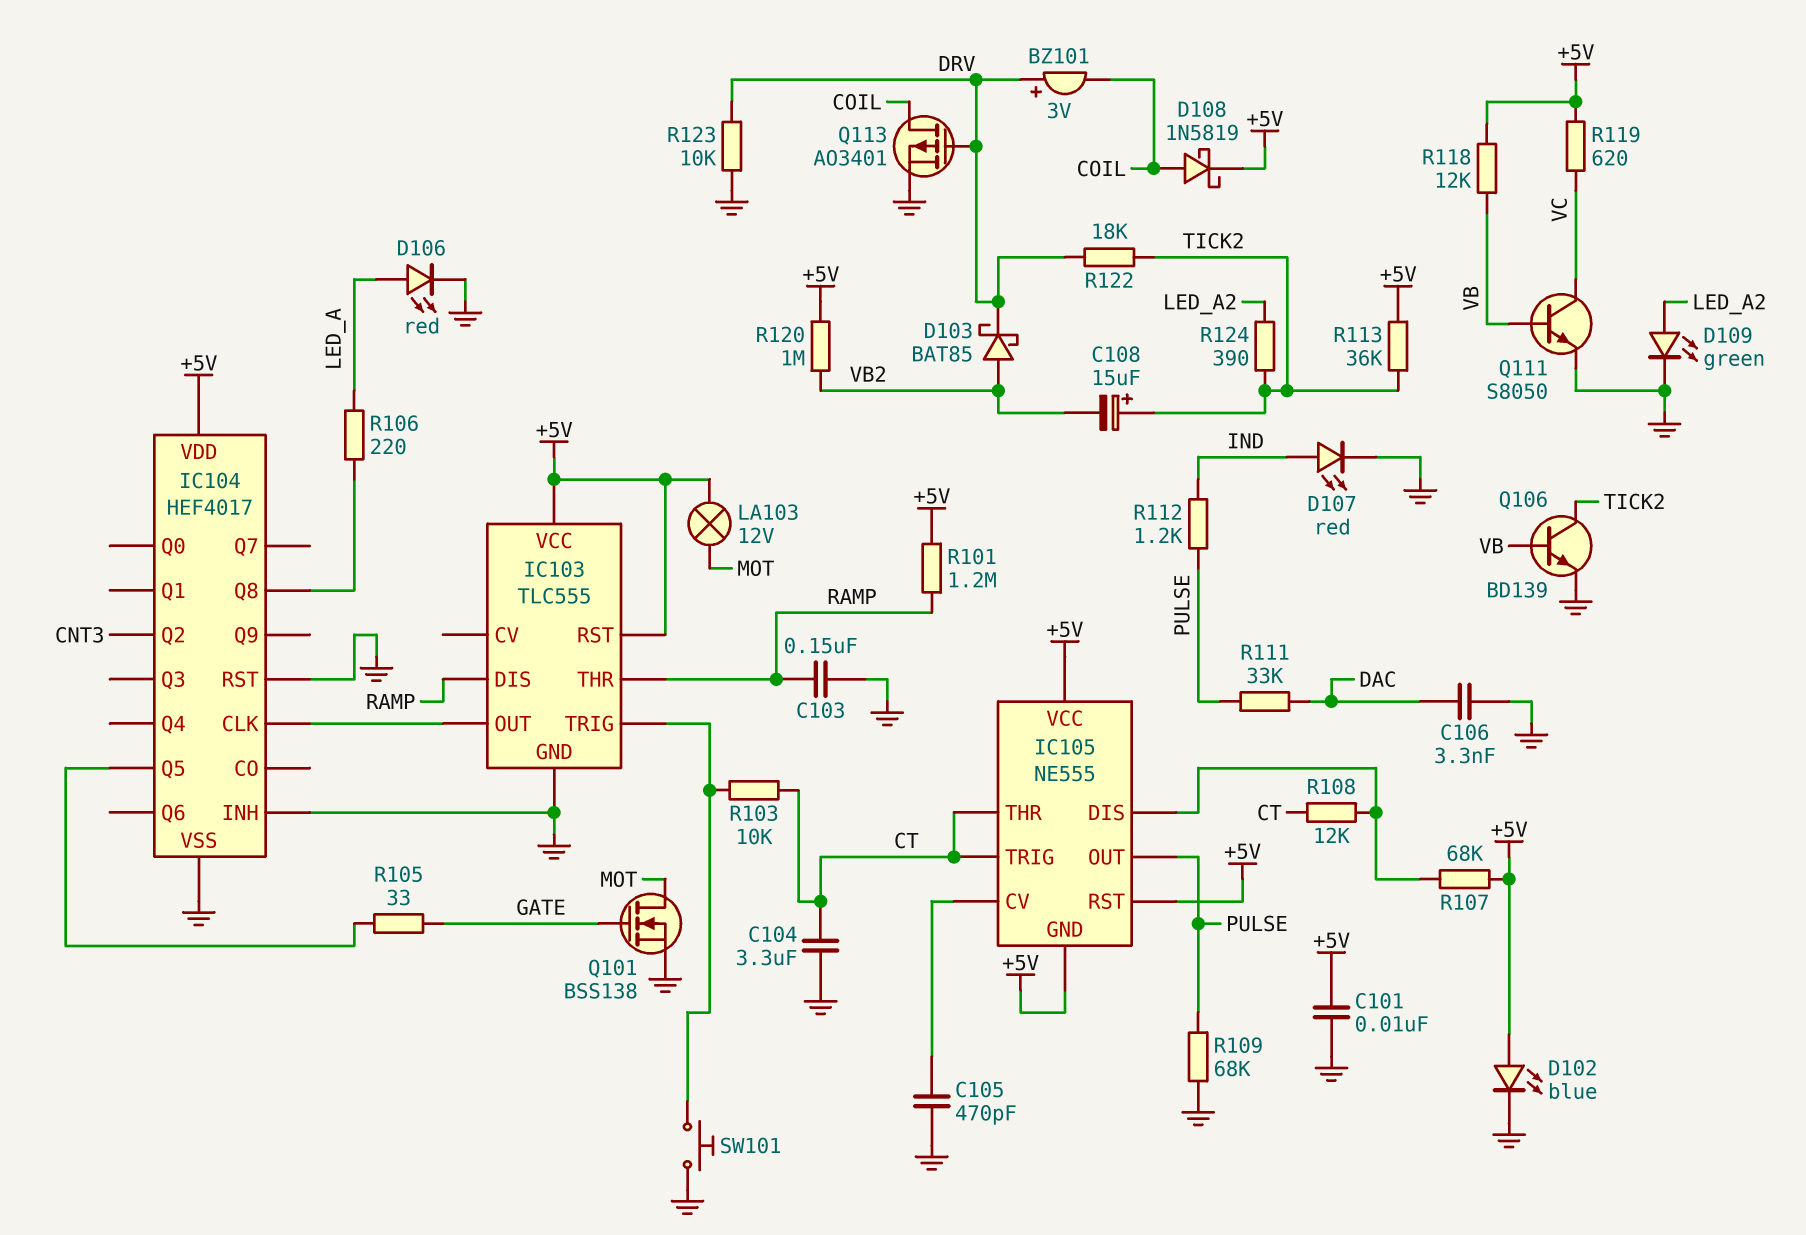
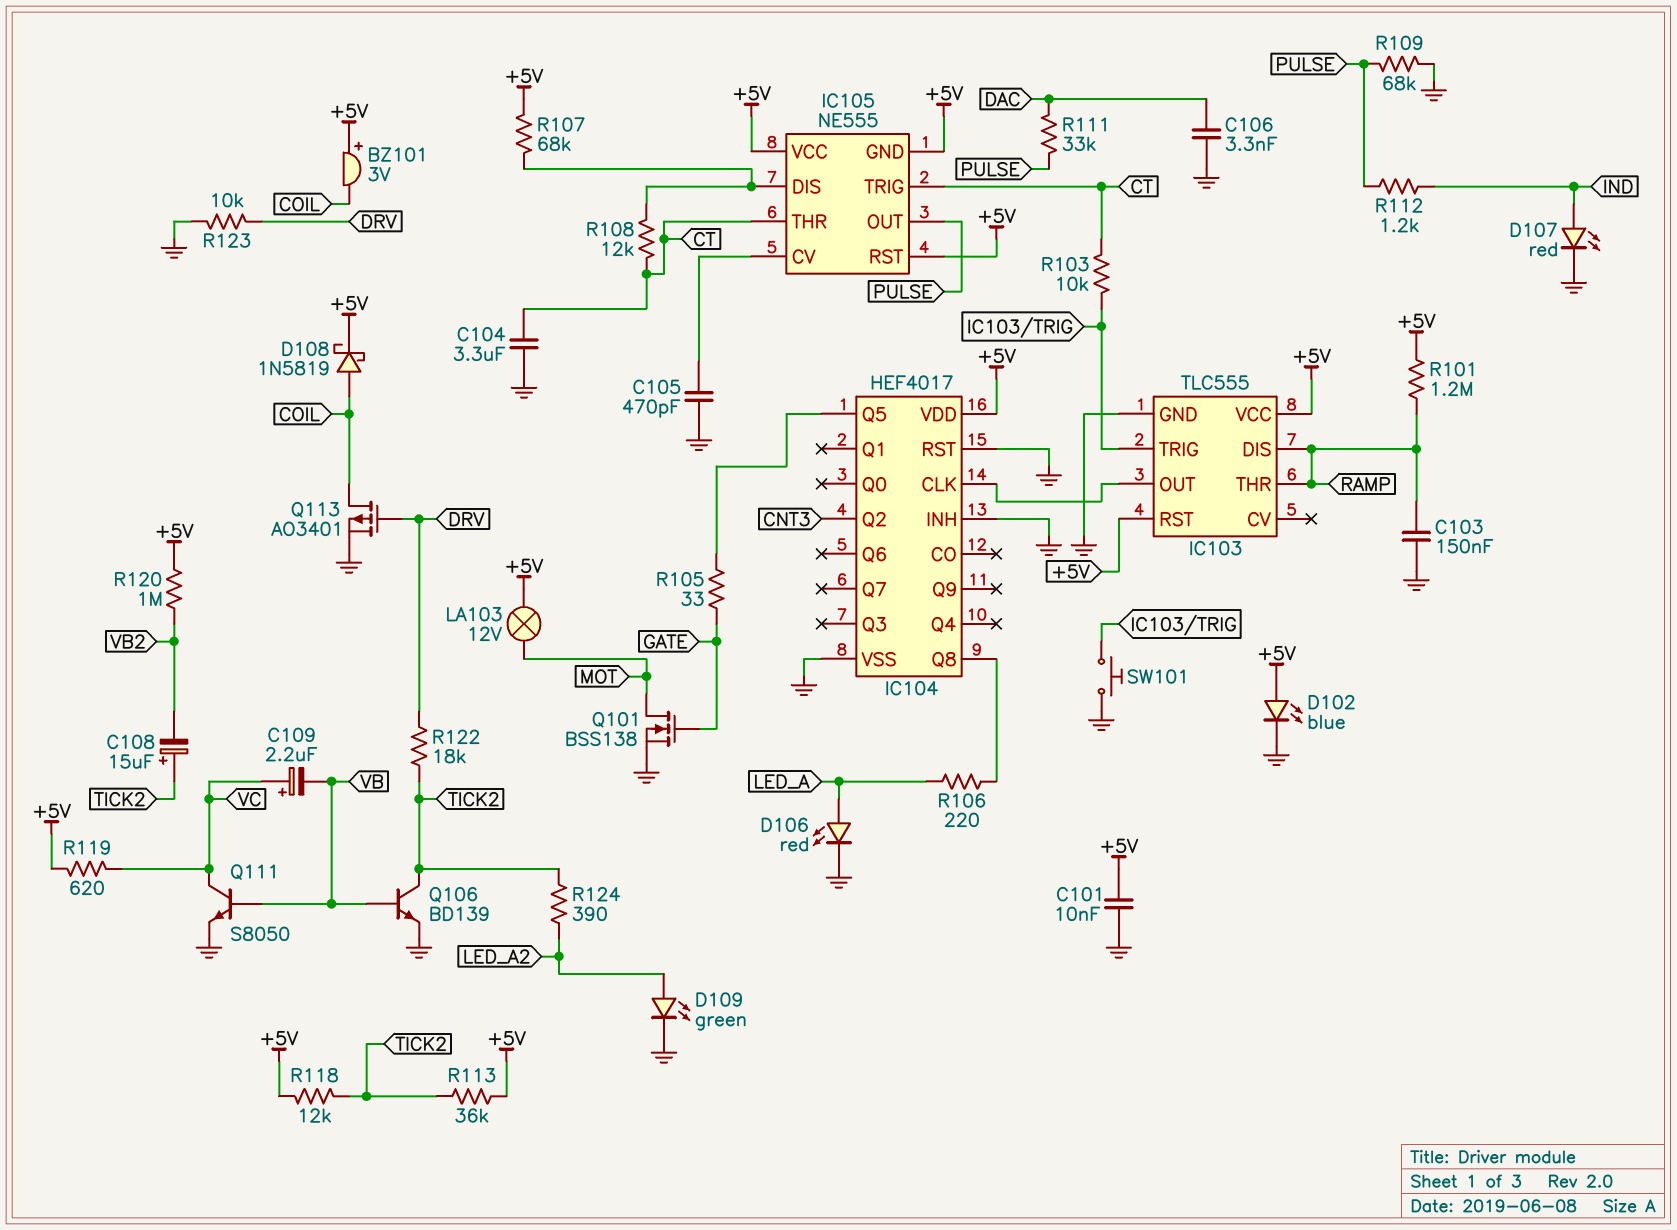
BZ101: buzzer 3V (plus DRV, minus COIL) -> buzzer 3V (plus +5V, minus COIL)
C109: none -> 2.2uF (plus VC, minus VB)
D103: schottky BAT85 (A VB2, K DRV) -> none
R118: 12k (+5V, VB) -> 12k (+5V, TICK2)

